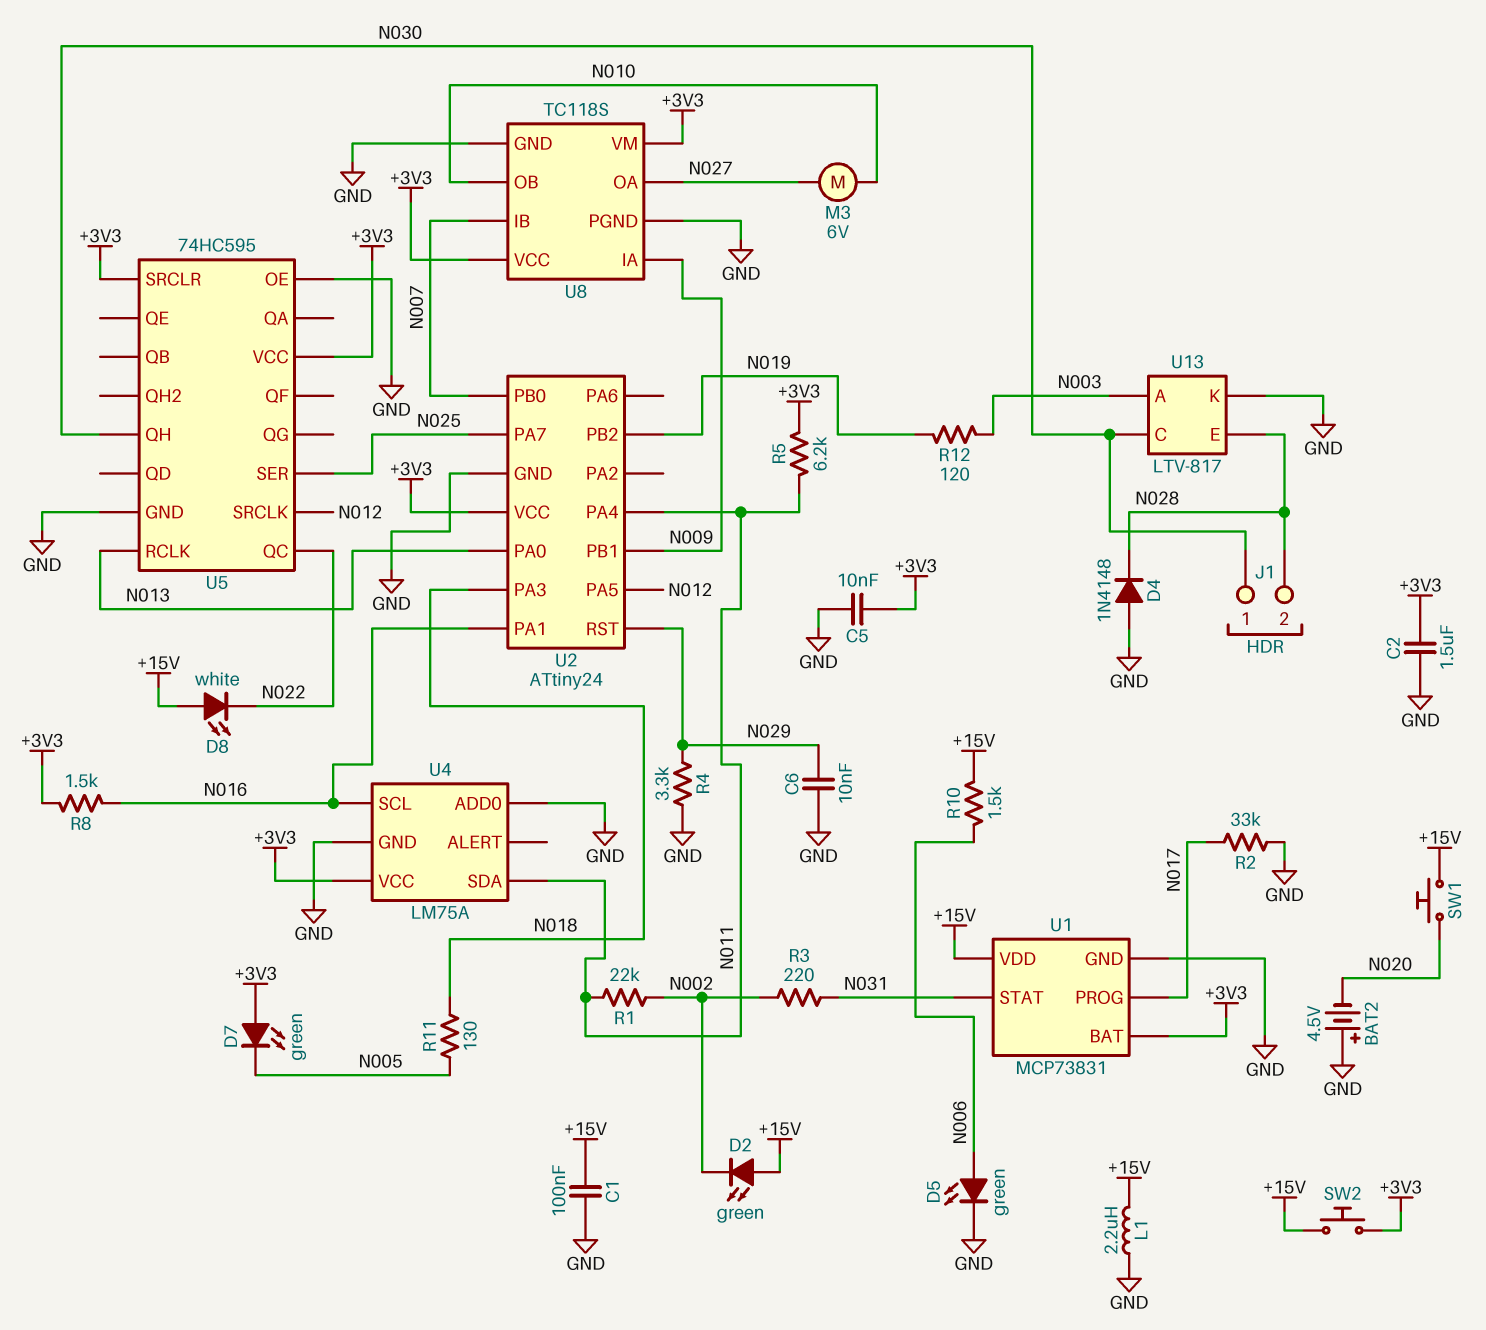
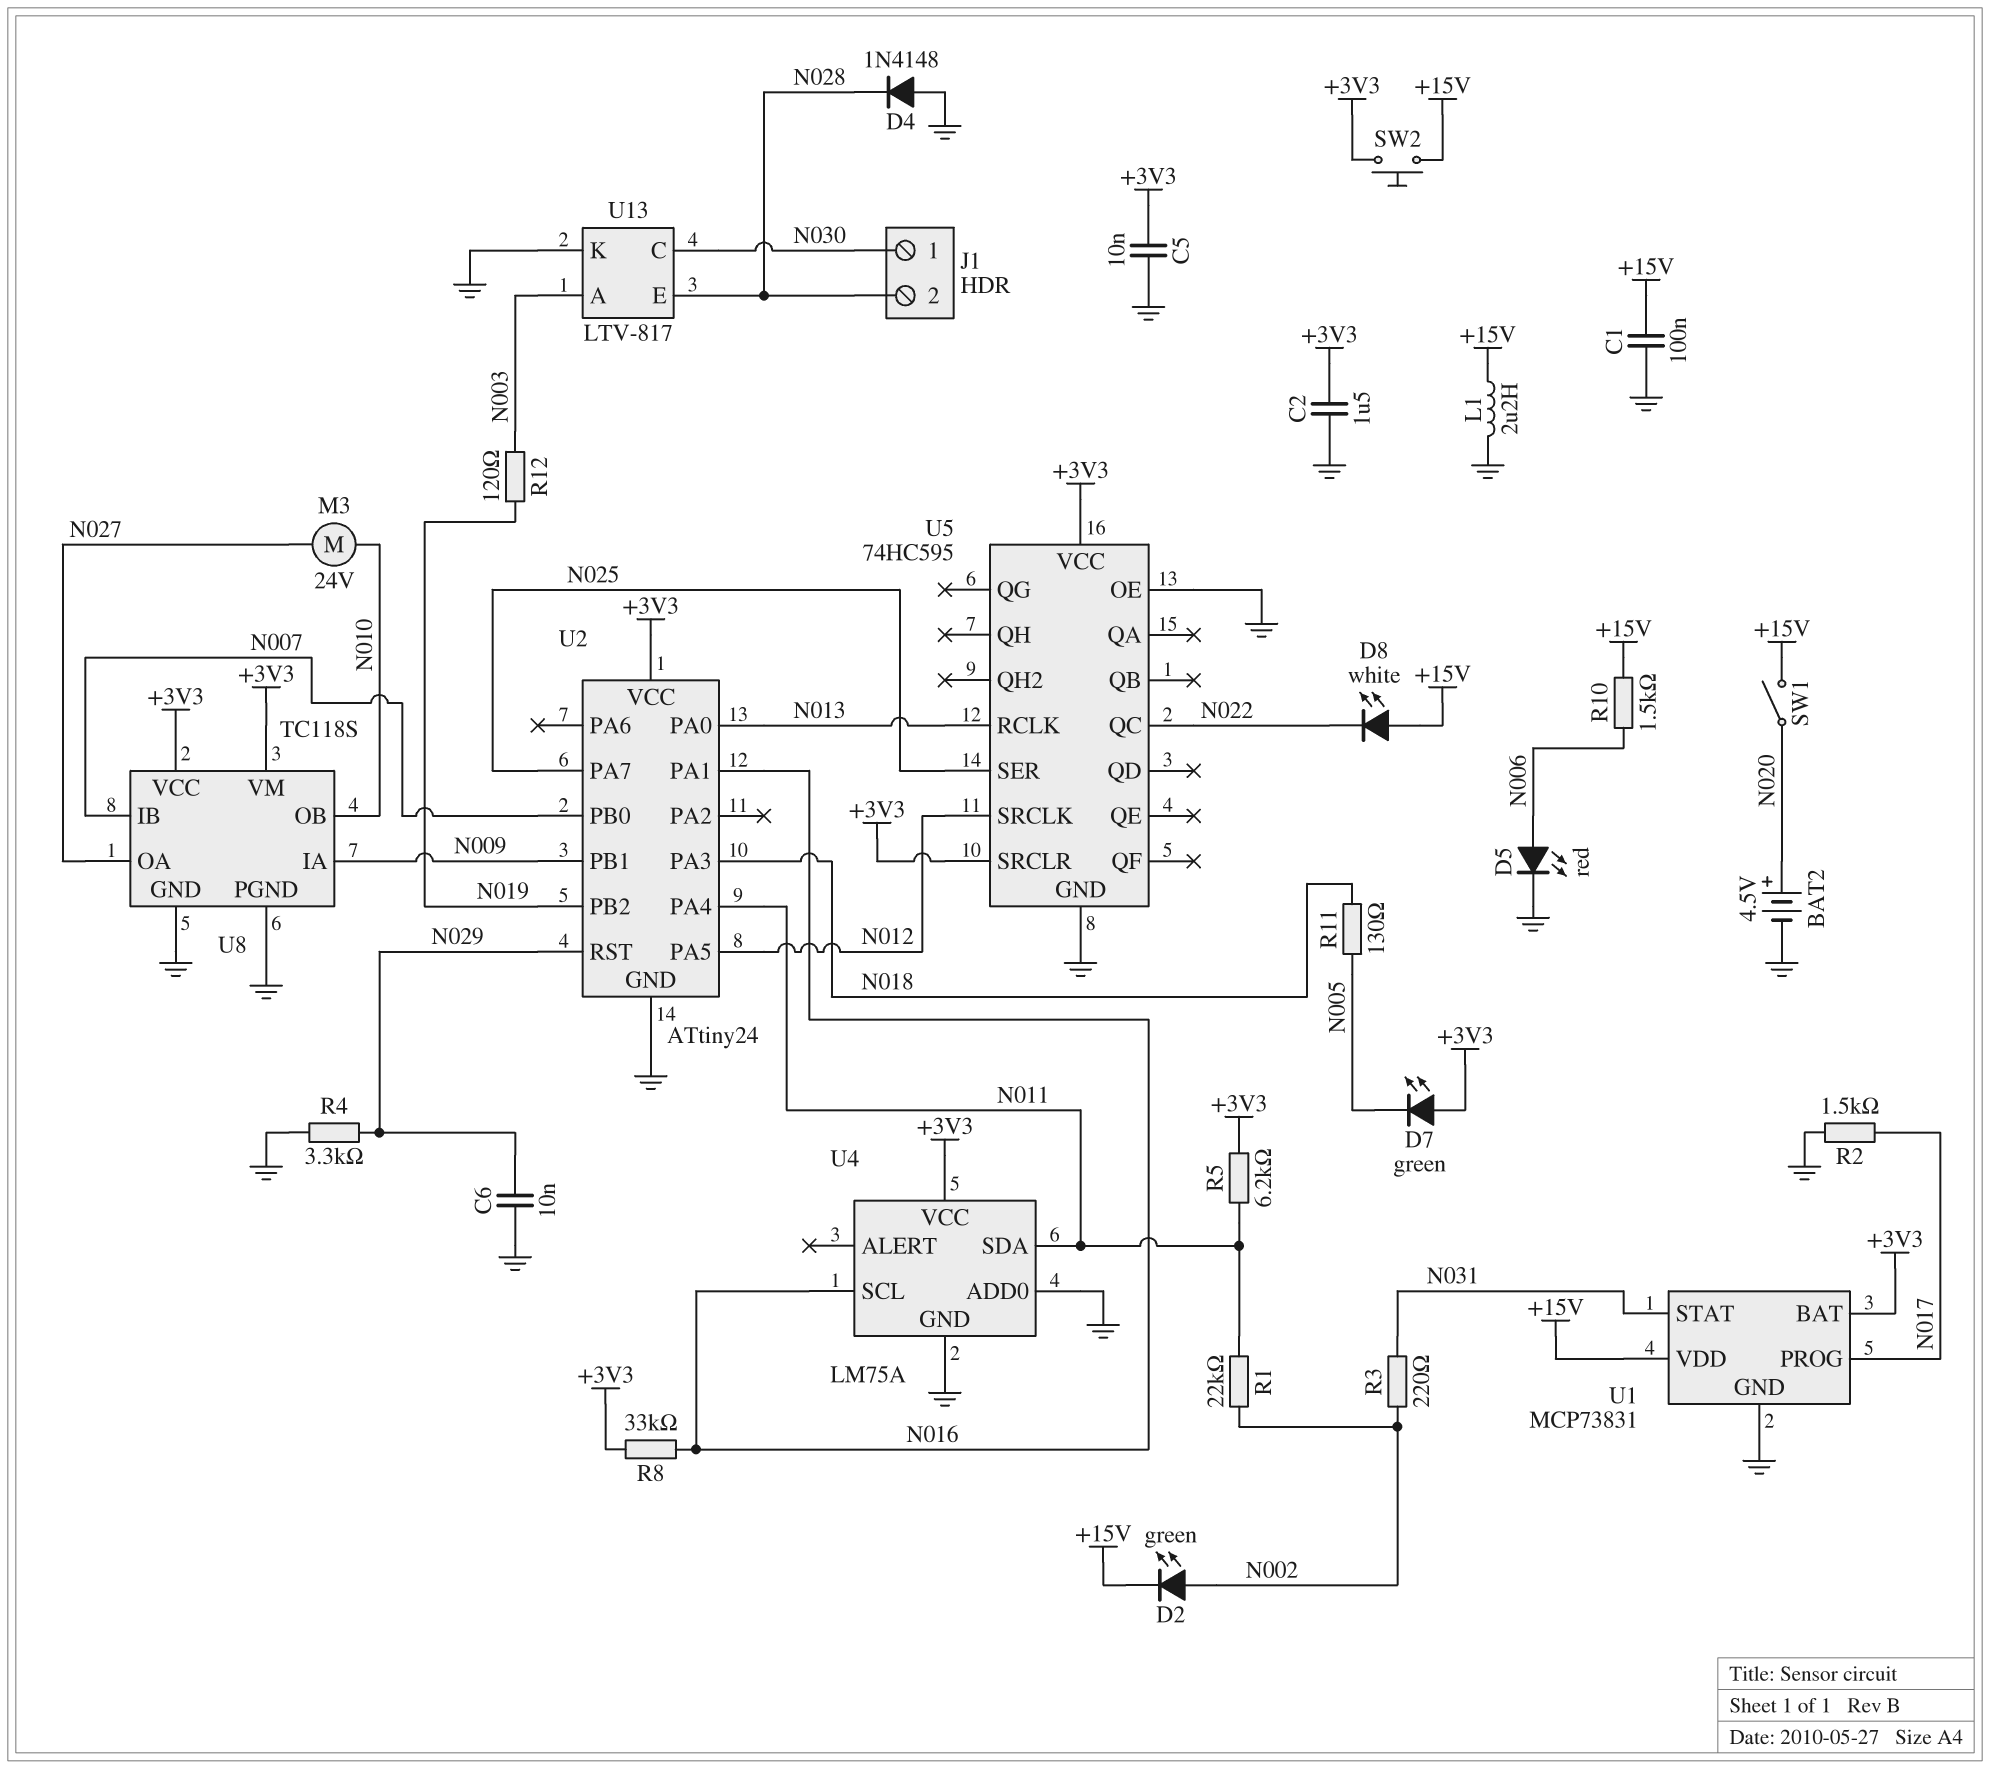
BAT2: 4.5V (plus GND, minus N020) -> 4.5V (plus N020, minus GND)
D2: LED green (A +15V, K N002) -> LED green (A N002, K +15V)
D5: LED green (A N006, K GND) -> LED red (A N006, K GND)
M3: motor 6V (N010, N027) -> motor 24V (N010, N027)
R2: 33k (GND, N017) -> 1.5k (GND, N017)
R8: 1.5k (+3V3, N016) -> 33k (+3V3, N016)
SW1: button (+15V, N020) -> switch (+15V, N020)
U5 pin QH: N030 -> none

